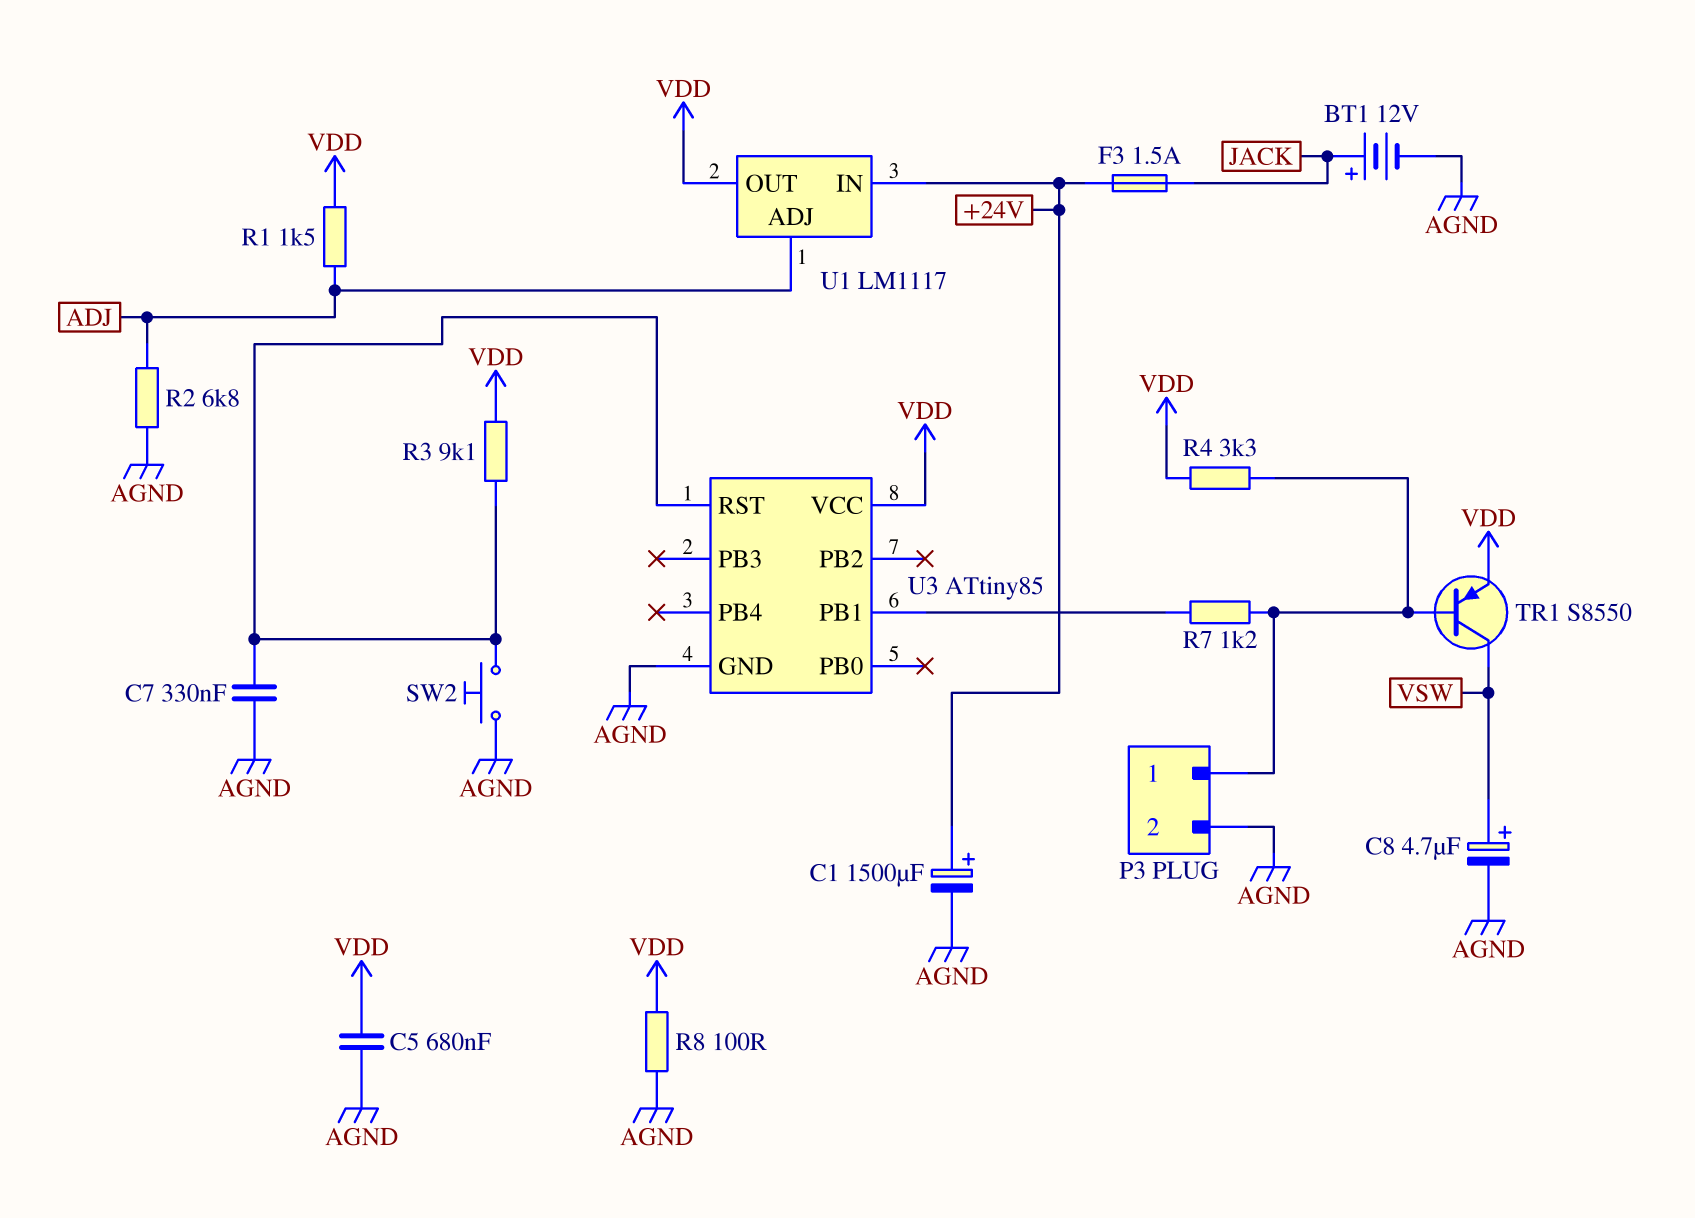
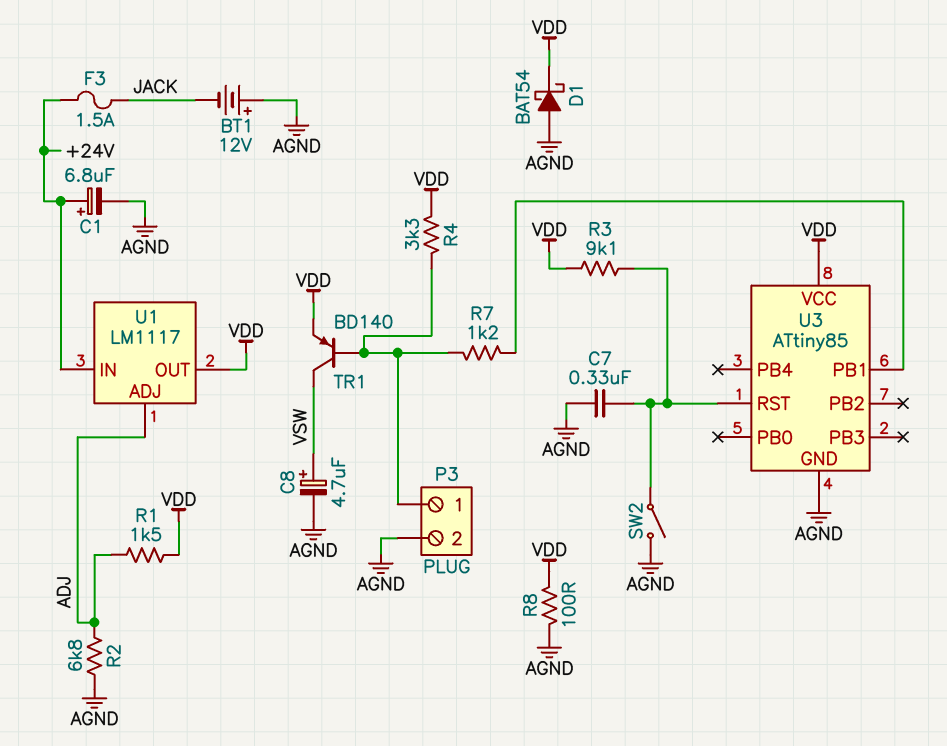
BT1: 12V (plus JACK, minus AGND) -> 12V (plus AGND, minus JACK)
C1: 1500uF (plus +24V, minus AGND) -> 6.8uF (plus +24V, minus AGND)
C5: 680nF (AGND, VDD) -> none
D1: none -> schottky BAT54 (A AGND, K VDD)
SW2: button (AGND, U3/RST) -> switch (AGND, U3/RST)
TR1: PNP S8550 (B P3/1, C VSW, E VDD) -> PNP BD140 (B P3/1, C VSW, E VDD)

